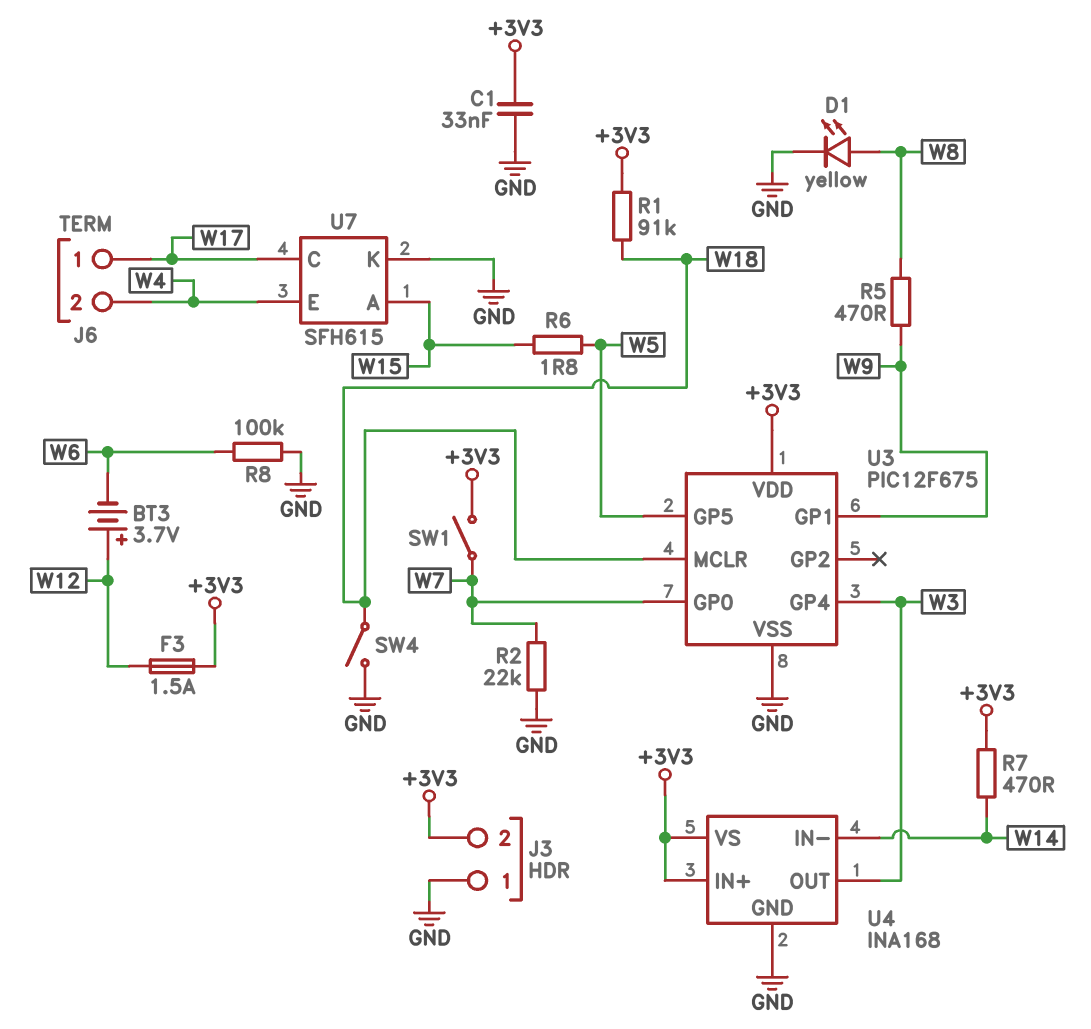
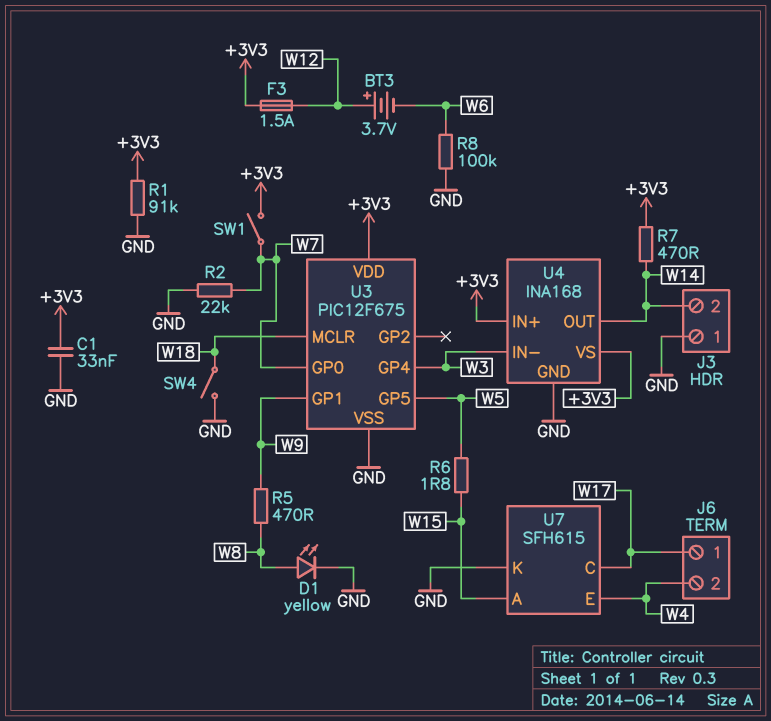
J3 pin 2: +3V3 -> W14
R1: 91k (+3V3, W18) -> 91k (+3V3, GND)
U4 pin IN-: W14 -> W3
U4 pin OUT: W3 -> W14

